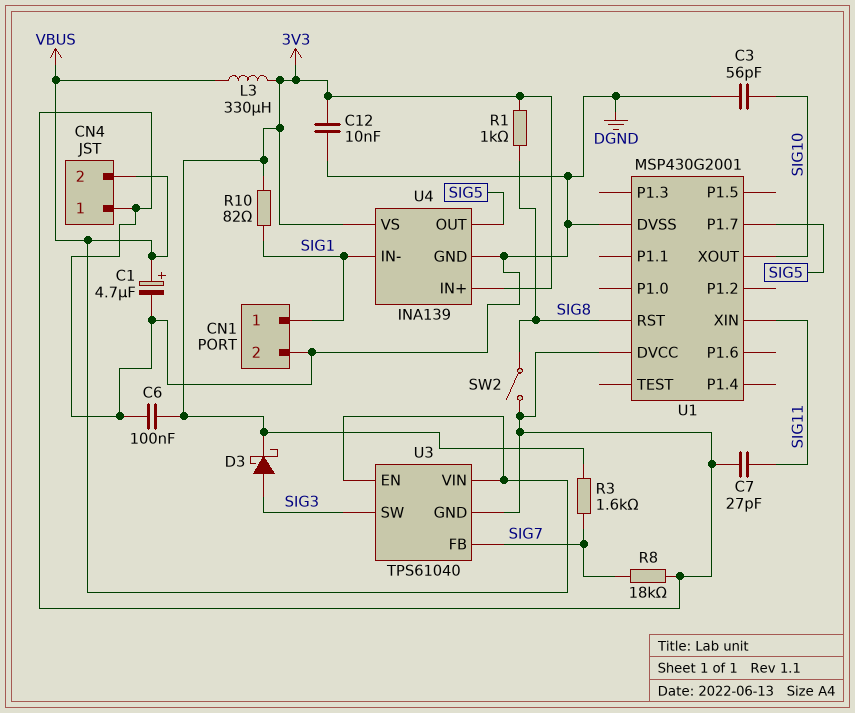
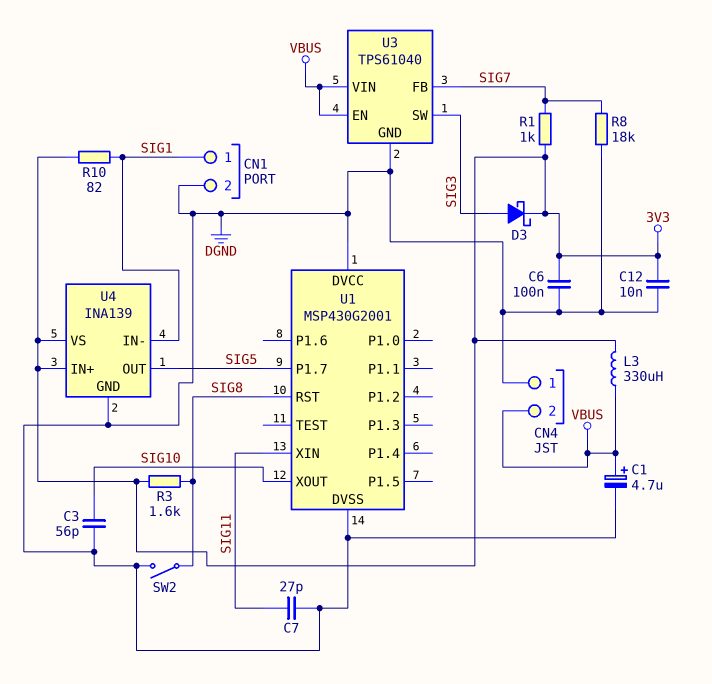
R1: 1k (3V3, SIG8) -> 1k (3V3, SIG7)
R3: 1.6k (3V3, SIG7) -> 1.6k (3V3, SIG8)

